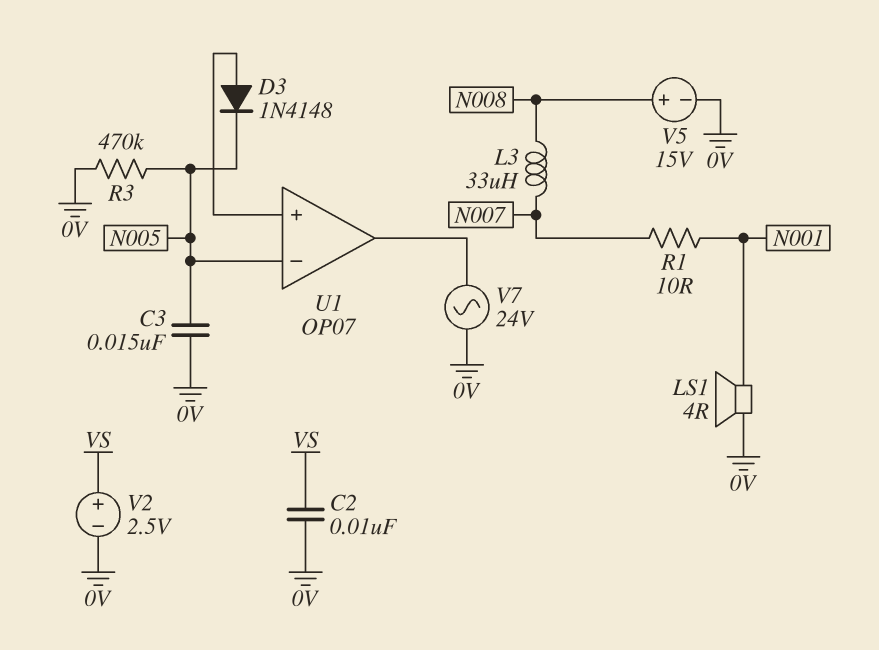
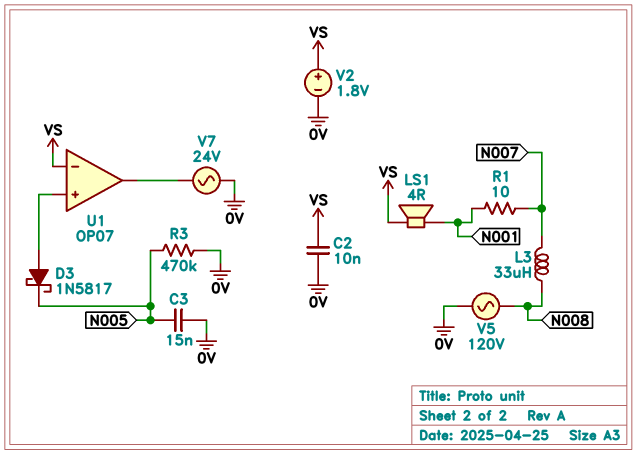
D3: diode 1N4148 (A U1/in+, K N005) -> schottky 1N5817 (A U1/in+, K N005)
LS1: speaker 4R (0V, N001) -> speaker 4R (N001, VS)
U1 pin in-: N005 -> VS
V2: 2.5V (plus VS, minus 0V) -> 1.8V (plus VS, minus 0V)
V5: 15V (plus N008, minus 0V) -> AC 120V (0V, N008)

